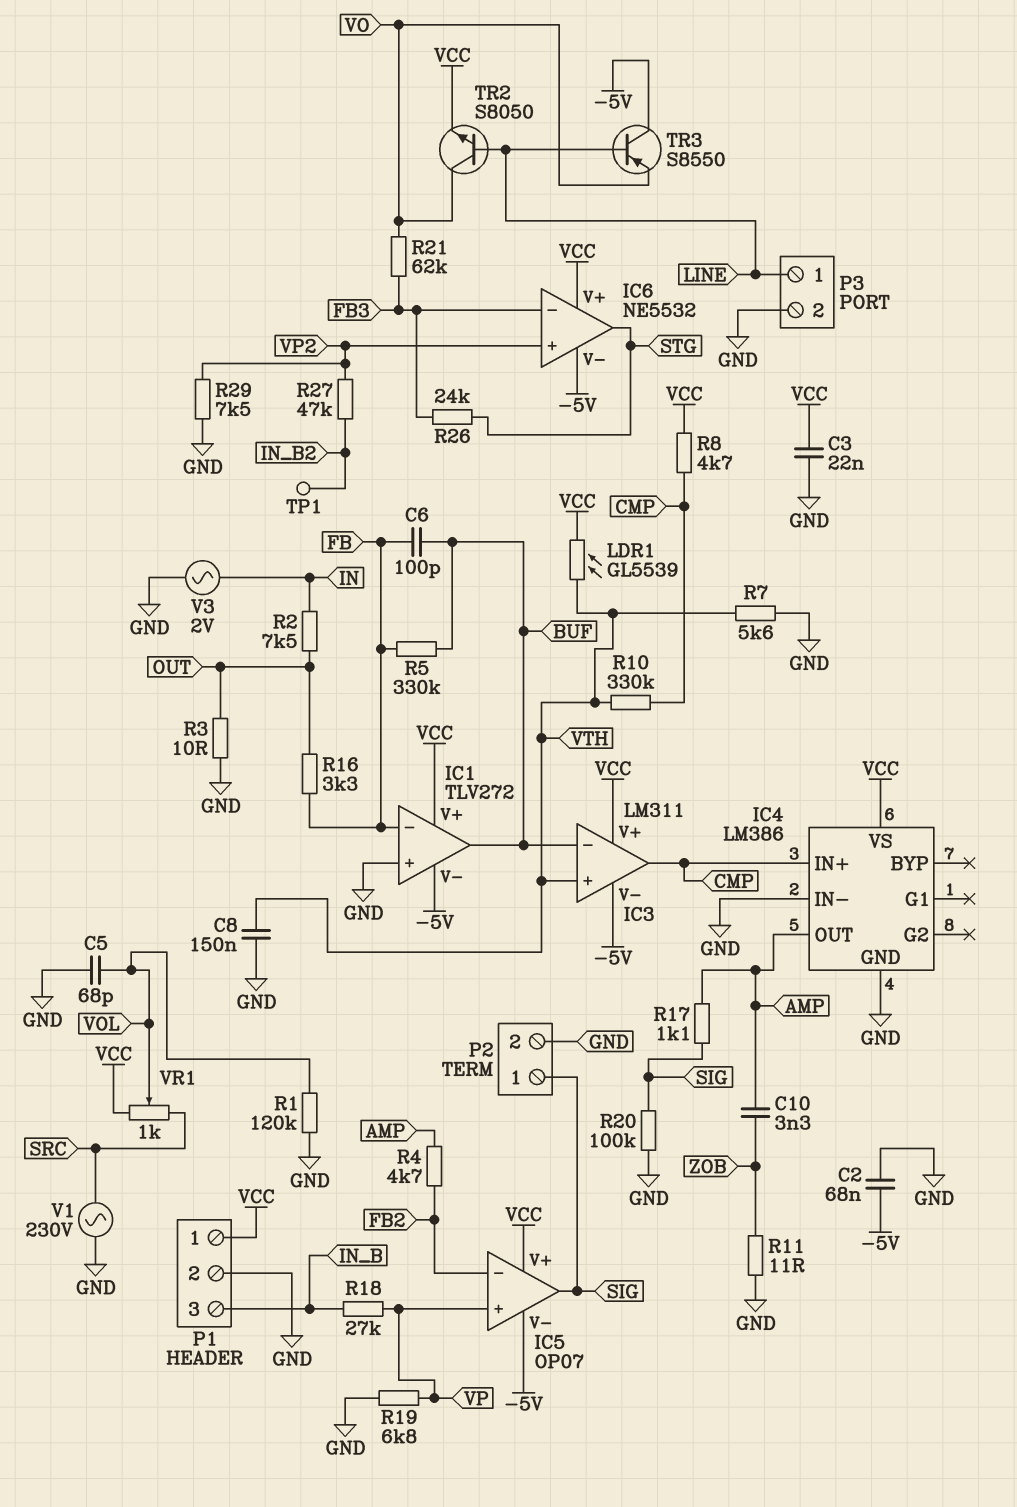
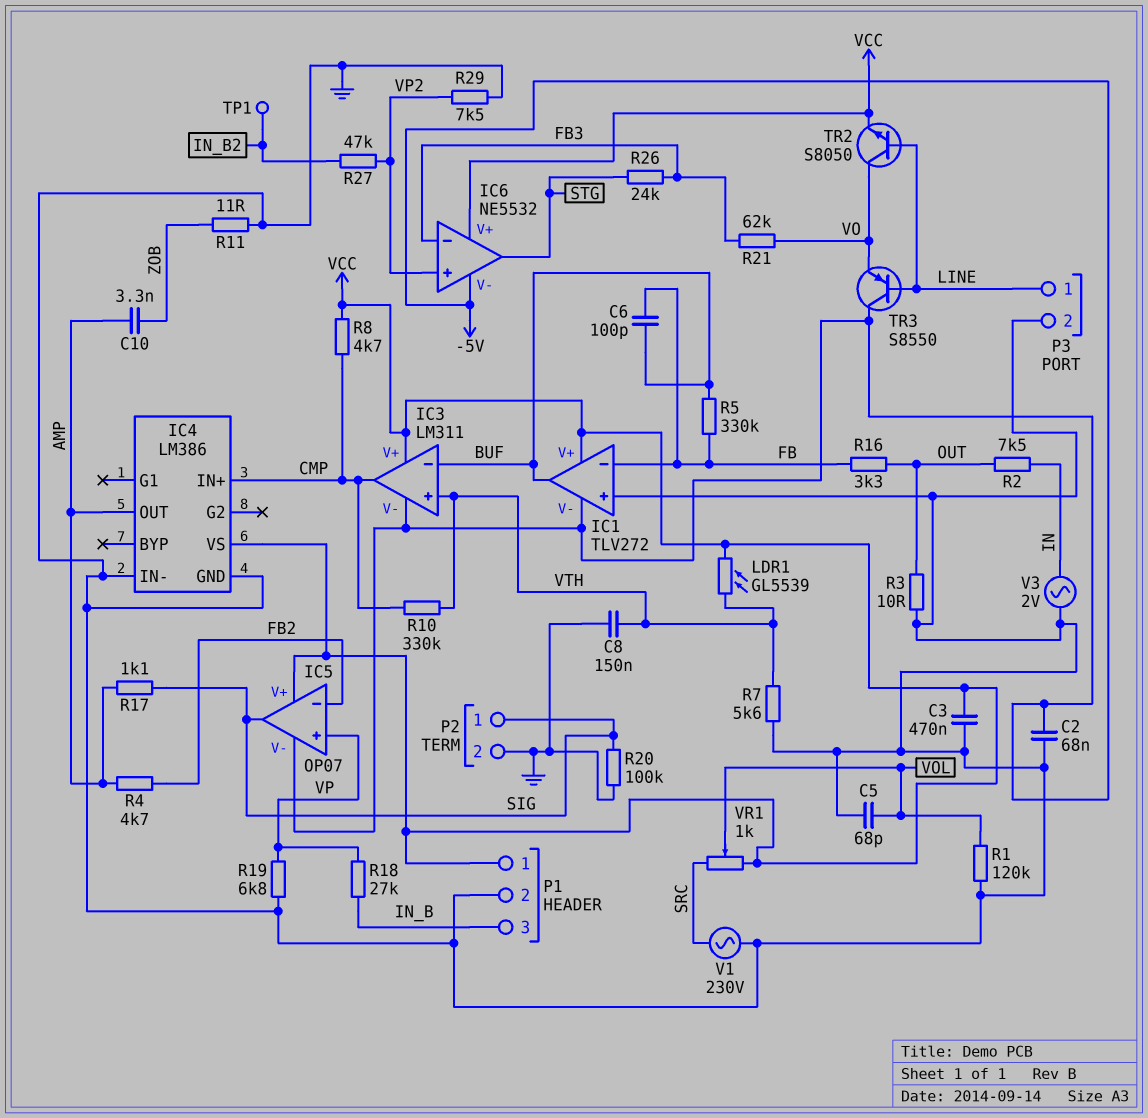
C3: 22nF (GND, VCC) -> 470nF (GND, VCC)

